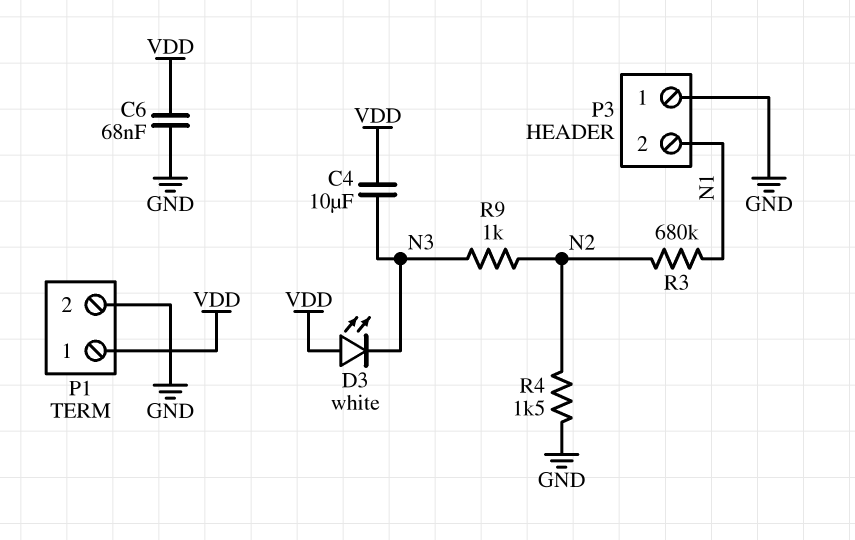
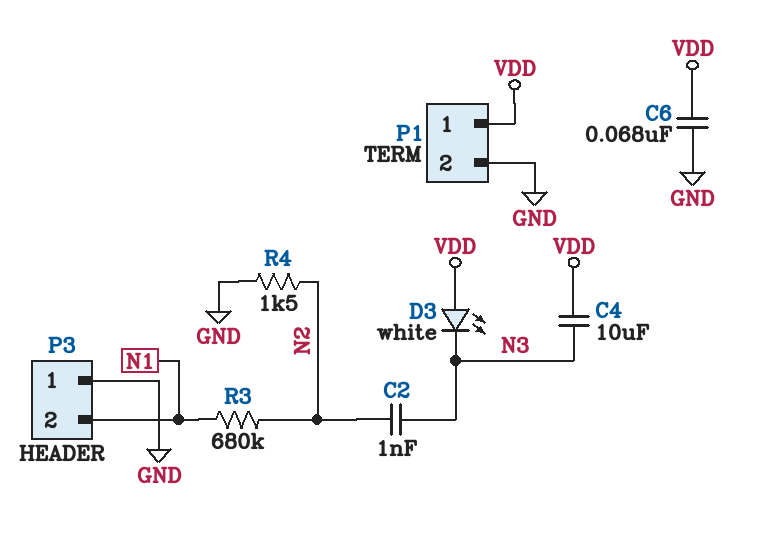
C2: none -> 1nF (N2, N3)
R9: 1k (N2, N3) -> none

